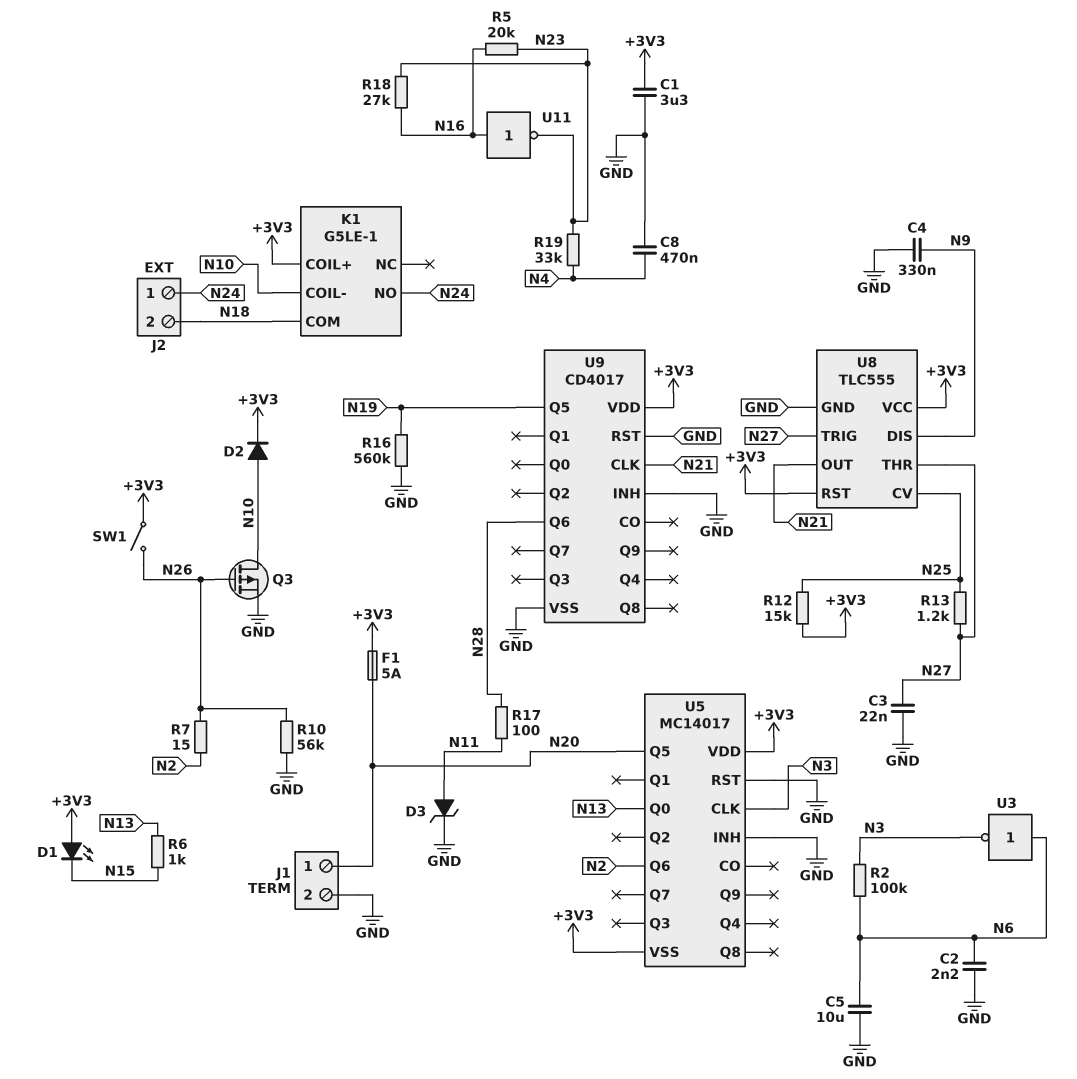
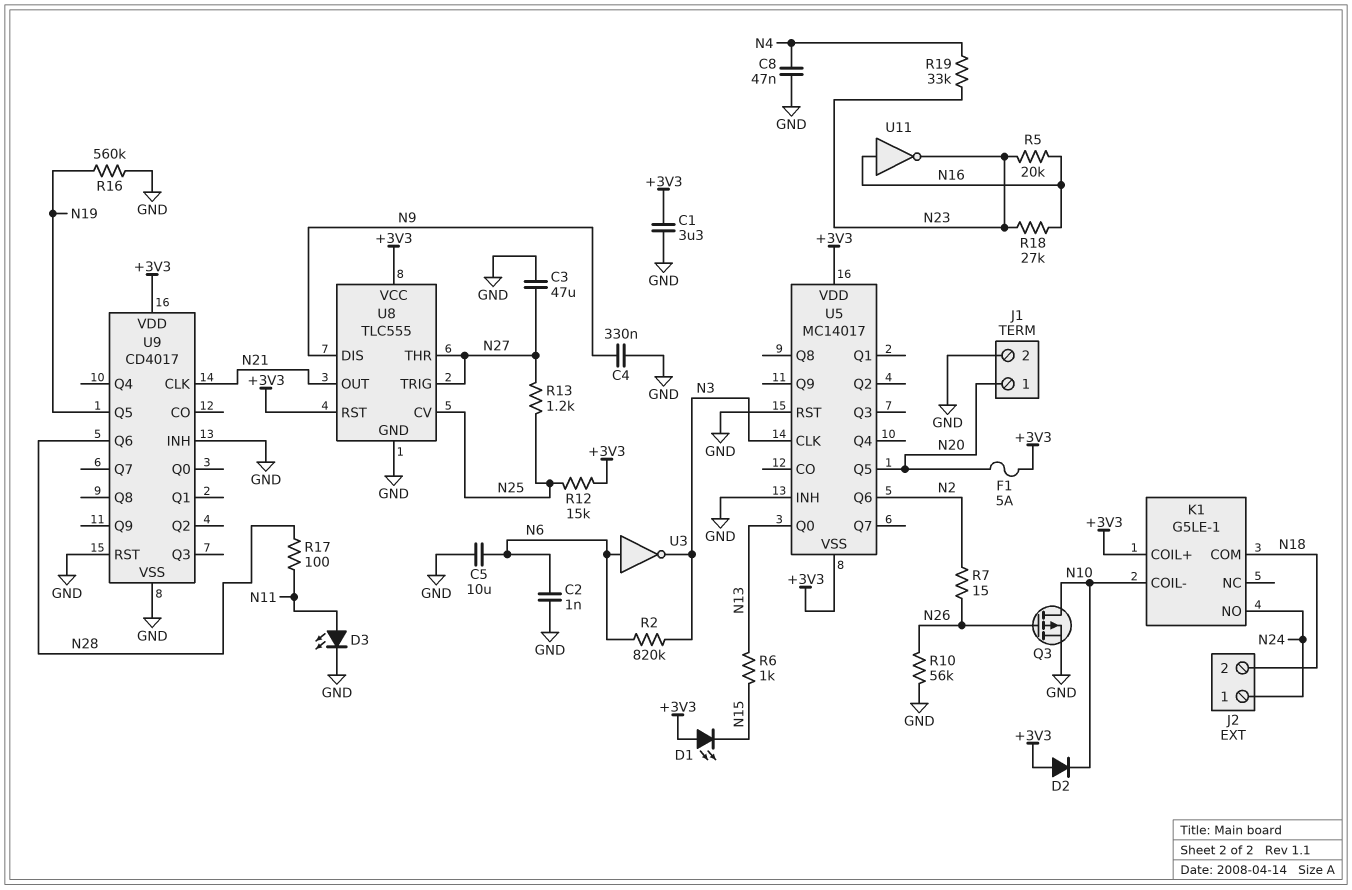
C2: 2.2nF (GND, N6) -> 1nF (GND, N6)
C3: 22nF (GND, N27) -> 47uF (GND, N27)
C8: 470nF (GND, N4) -> 47nF (GND, N4)
D2: diode (A N10, K +3V3) -> diode (A +3V3, K N10)
D3: zener (A N11, K GND) -> LED (A N11, K GND)
R2: 100k (N3, N6) -> 820k (N3, N6)
SW1: switch (+3V3, N26) -> none

